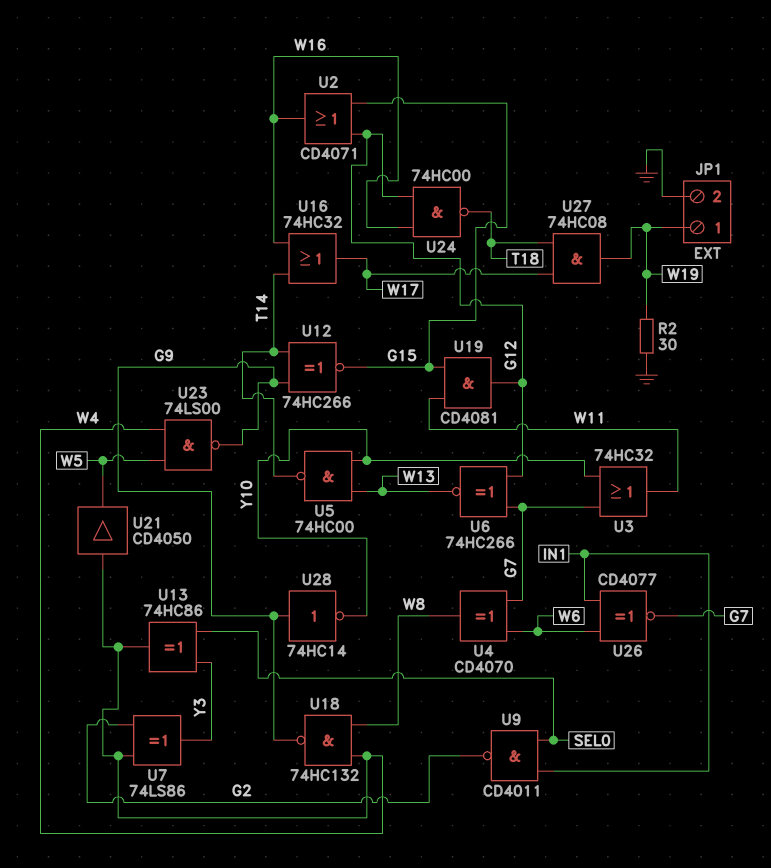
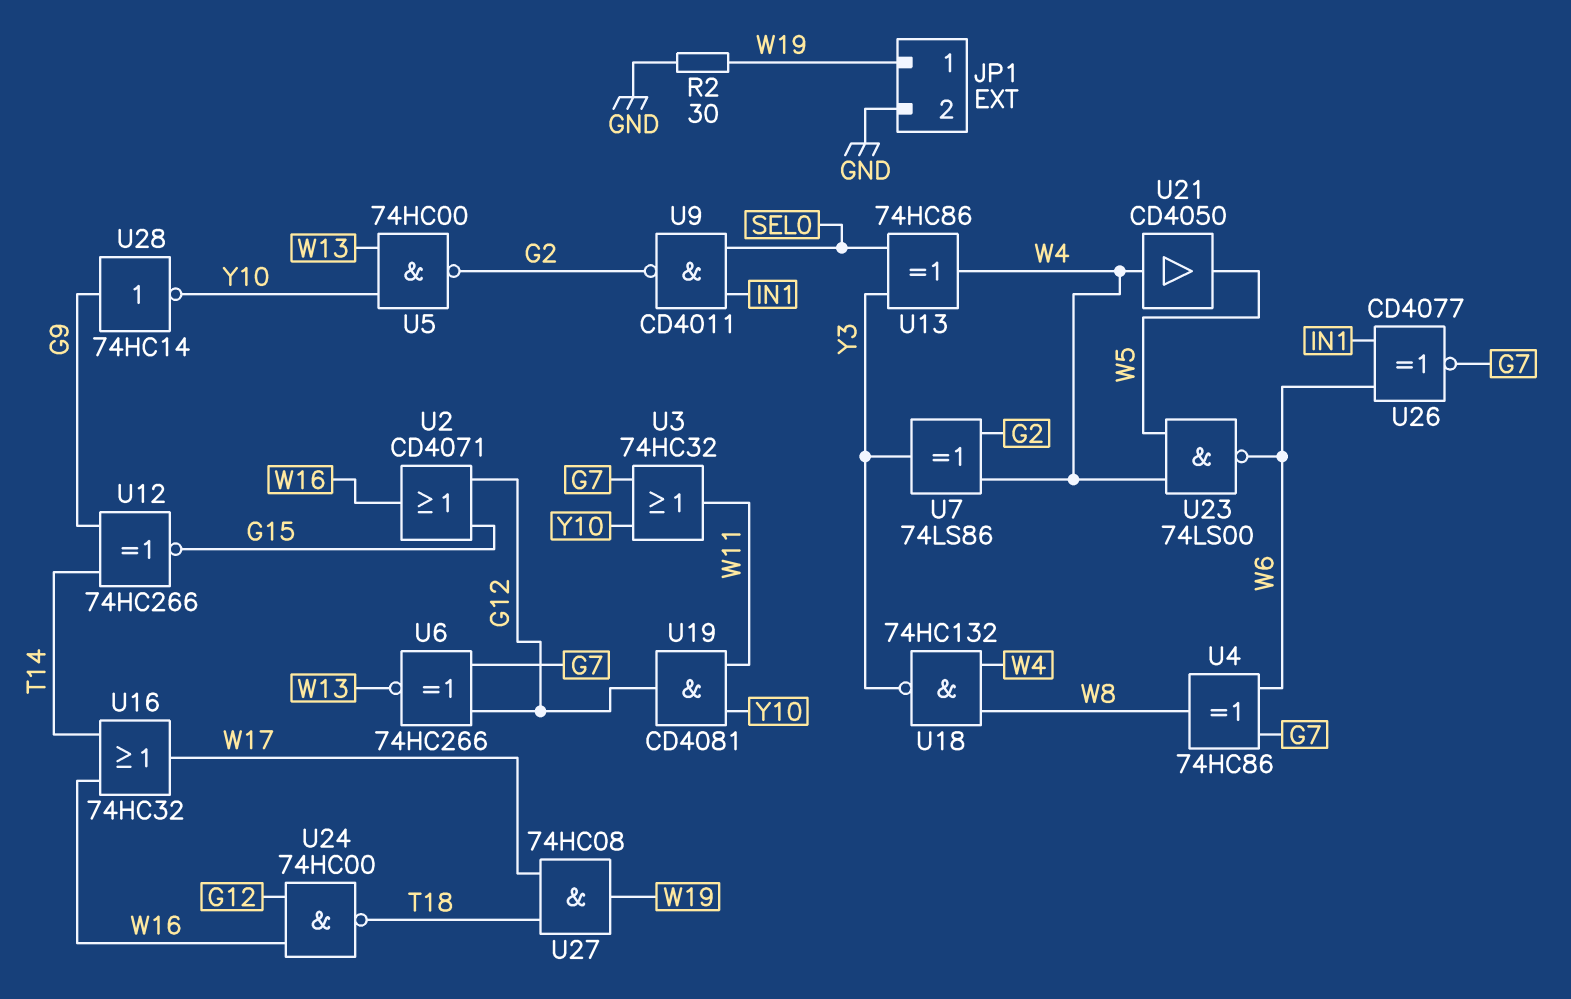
U4: XOR CD4070 (in G7, in W6, out W8) -> XOR 74HC86 (in G7, in W6, out W8)
U5: NAND 74HC00 (in W13, in Y10, out T14) -> NAND 74HC00 (in W13, in Y10, out G2)
U18: NAND 74HC132 (in W4, in W8, out G9) -> NAND 74HC132 (in W4, in W8, out Y3)
U19: AND CD4081 (in G15, in W11, out G12) -> AND CD4081 (in W11, in Y10, out G12)
U23: NAND 74LS00 (in W4, in W5, out G9) -> NAND 74LS00 (in W4, in W5, out W6)

